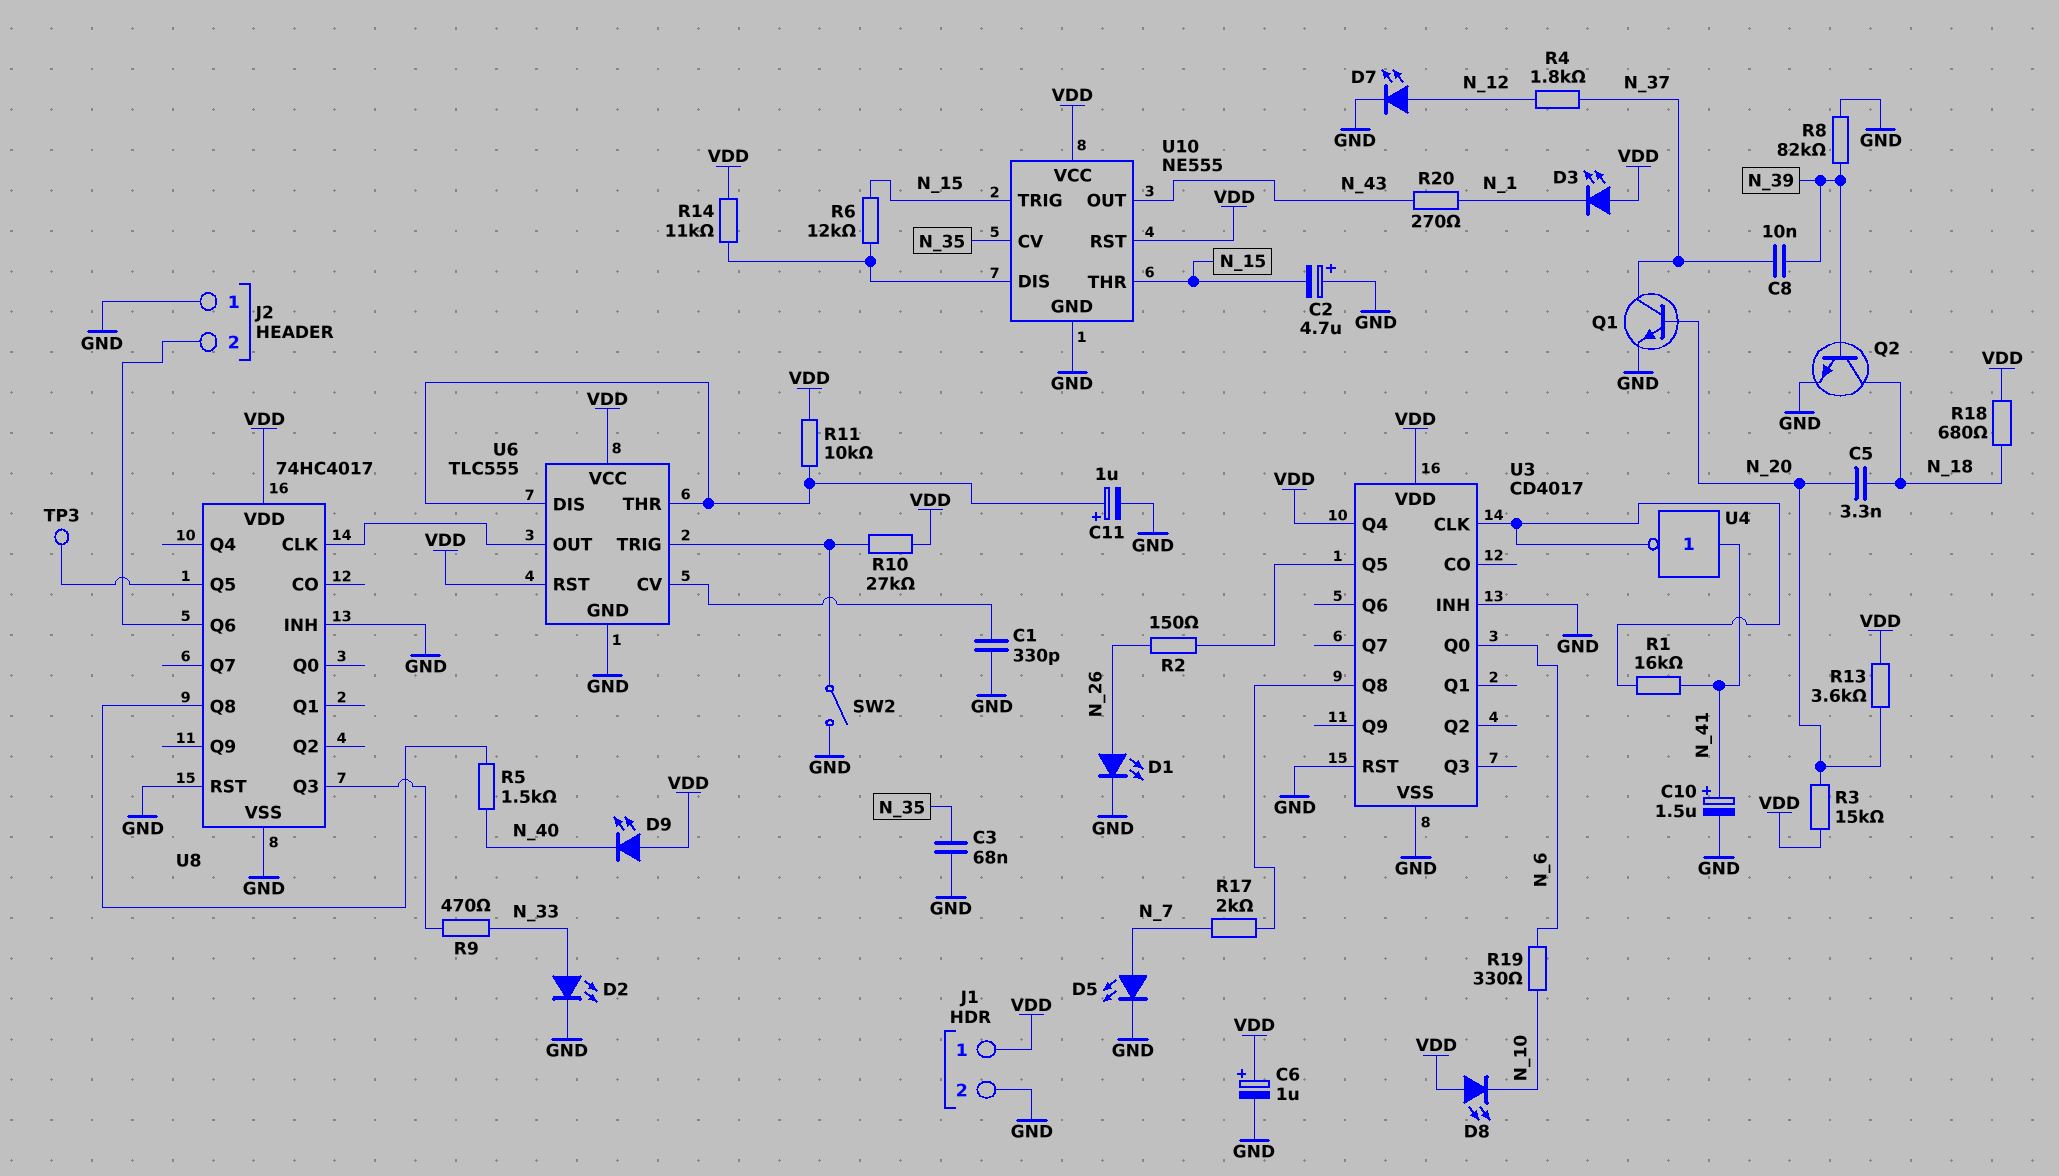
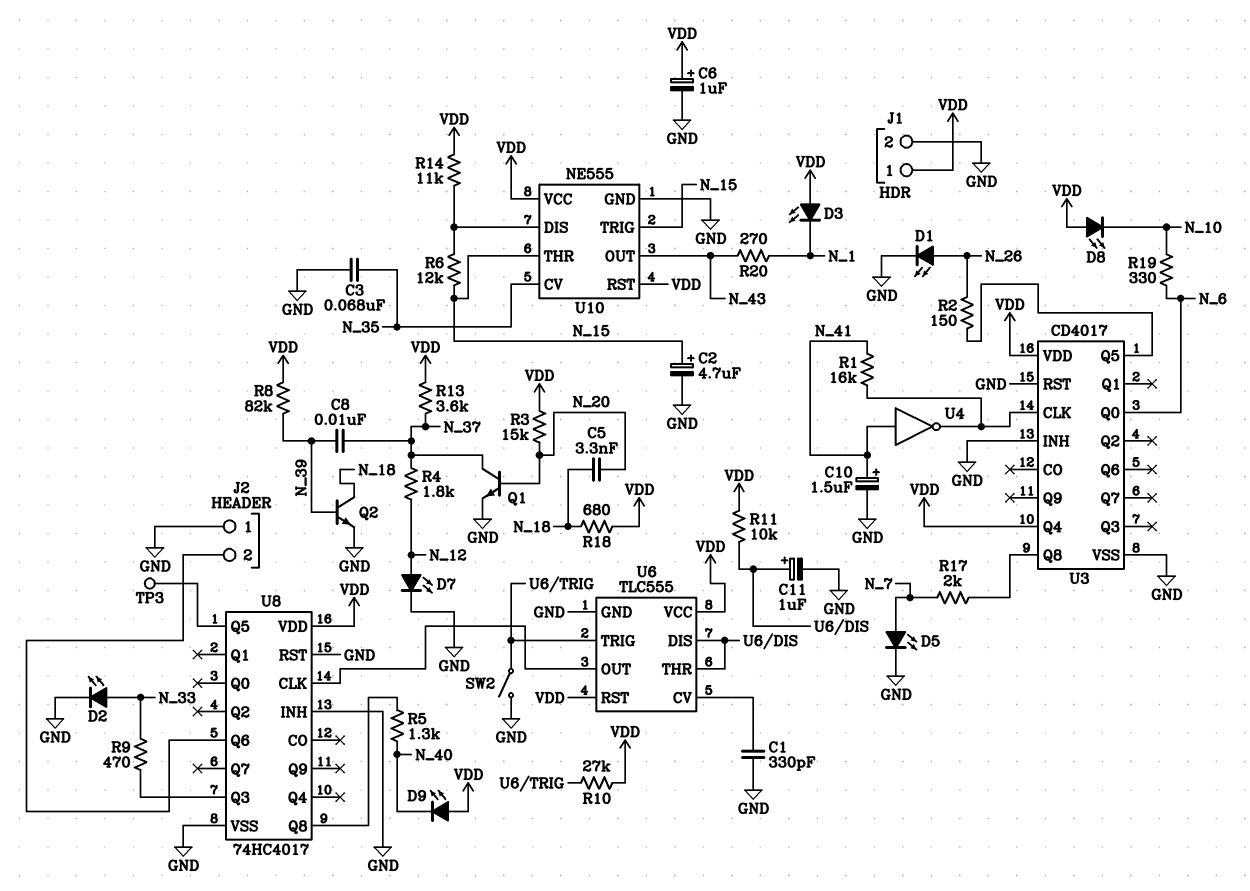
C2: 4.7uF (plus GND, minus N_15) -> 4.7uF (plus N_15, minus GND)
R5: 1.5k (N_40, U8/Q8) -> 1.3k (N_40, U8/Q8)
R8: 82k (GND, N_39) -> 82k (N_39, VDD)
R13: 3.6k (N_20, VDD) -> 3.6k (N_37, VDD)

